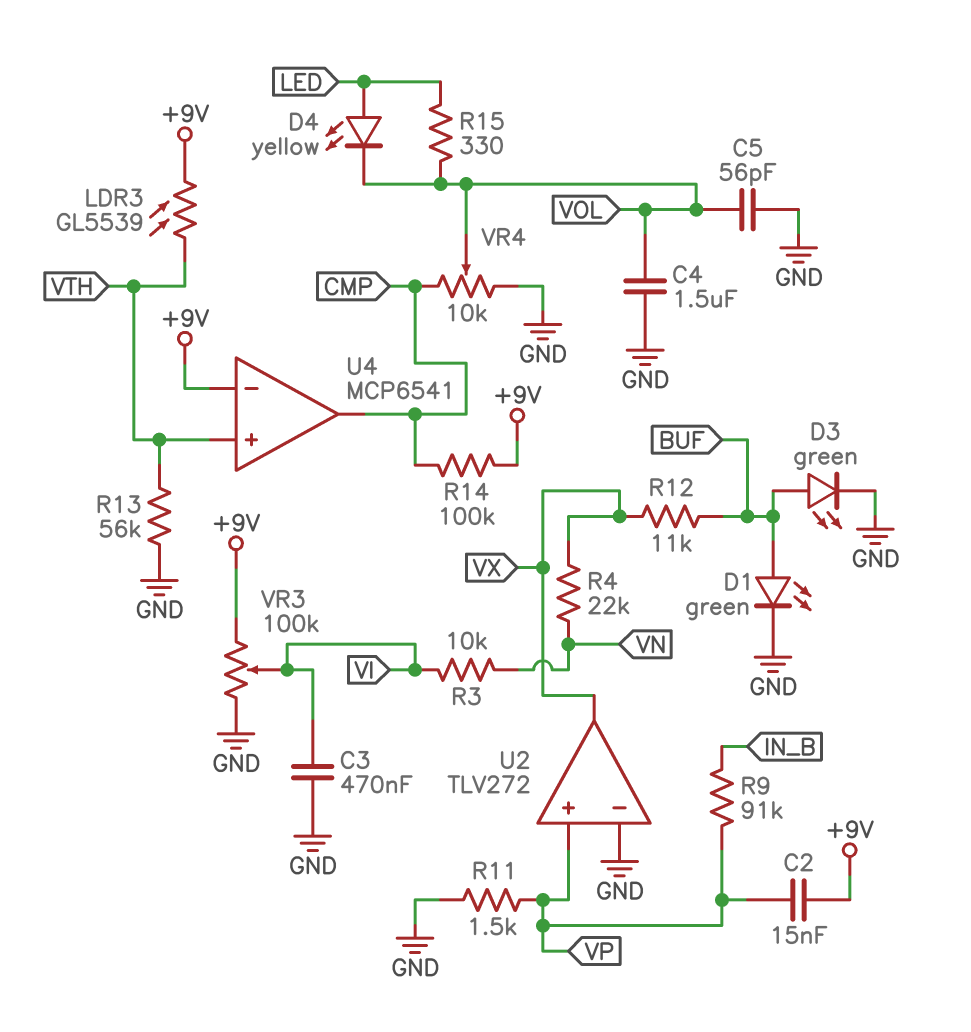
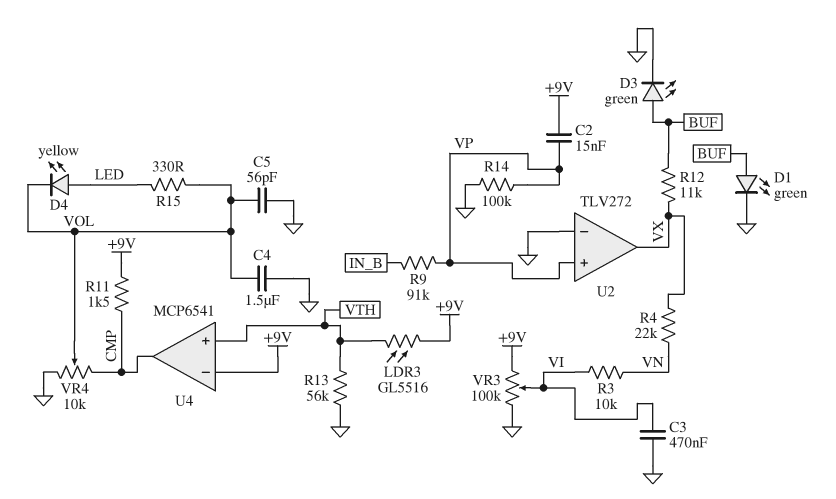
LDR3: GL5539 (+9V, VTH) -> GL5516 (+9V, VTH)
R11: 1.5k (GND, VP) -> 1.5k (+9V, CMP)
R14: 100k (+9V, CMP) -> 100k (GND, VP)

